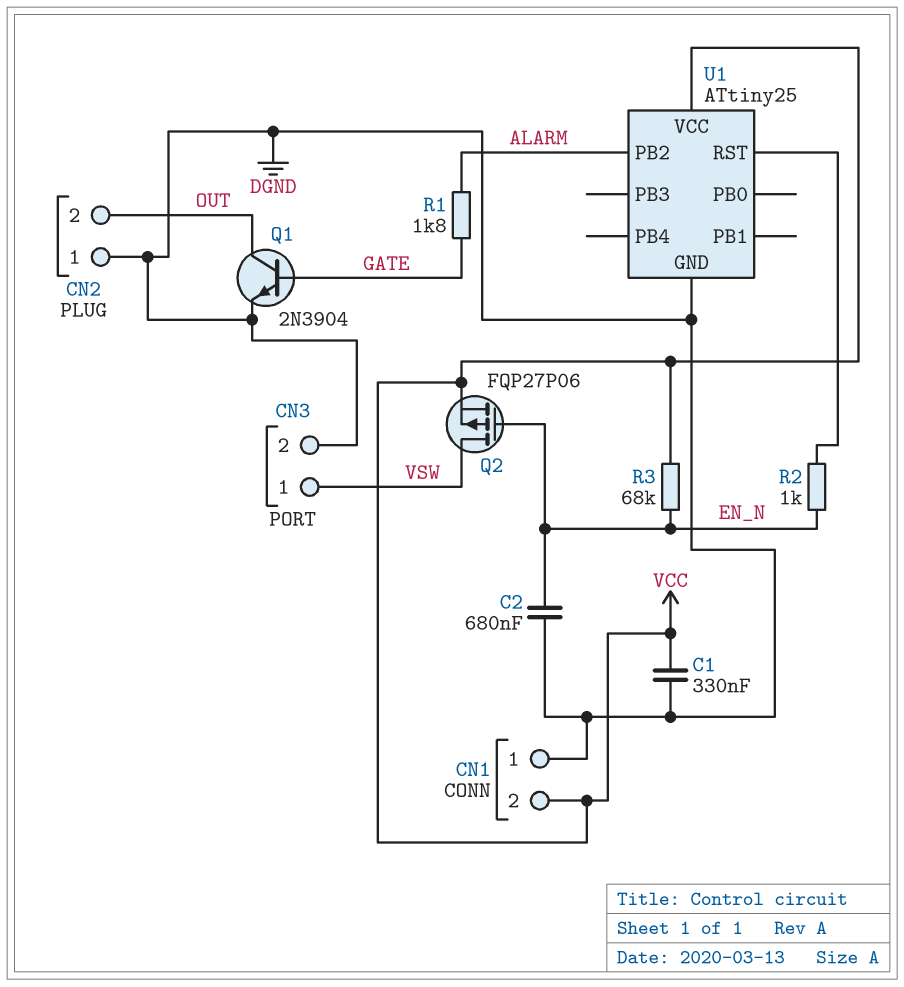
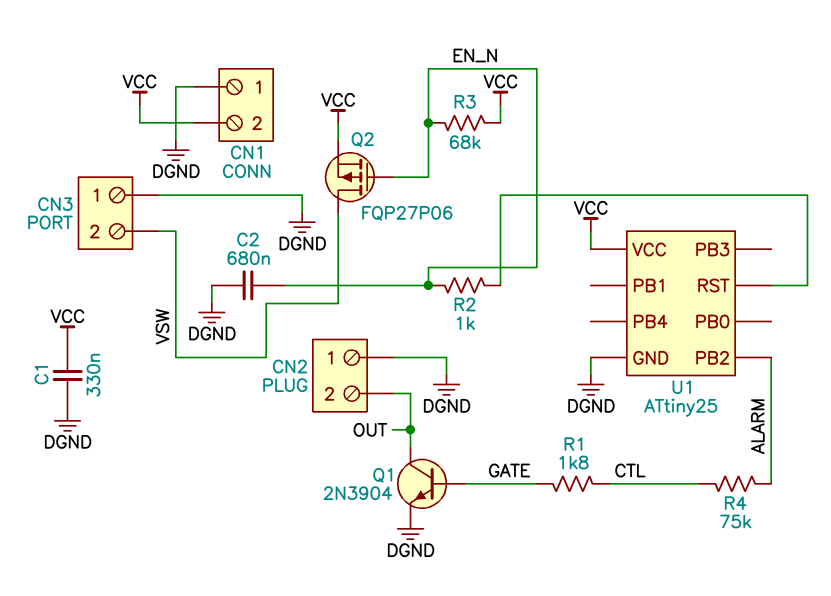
CN3 pin 1: VSW -> DGND
CN3 pin 2: DGND -> VSW
R1: 1.8k (ALARM, GATE) -> 1.8k (CTL, GATE)
R4: none -> 75k (ALARM, CTL)

